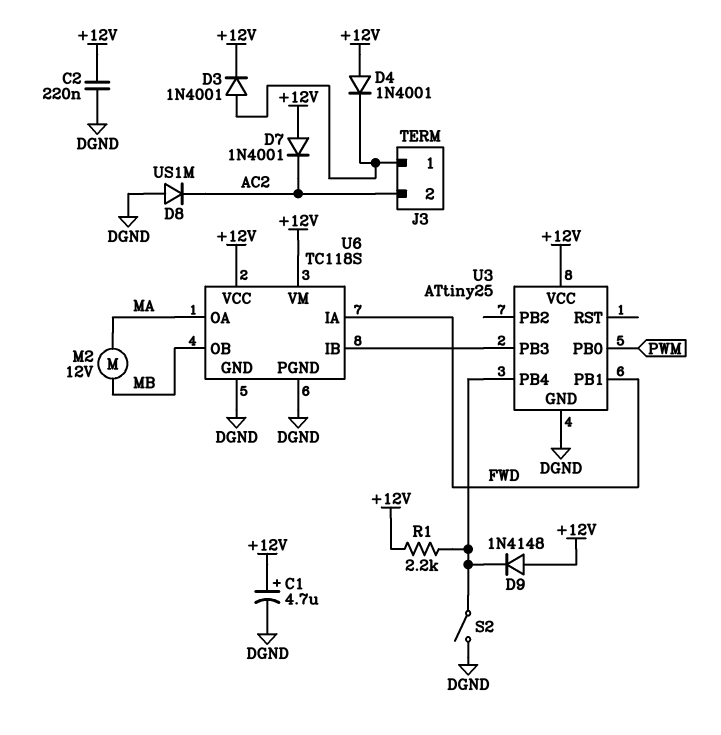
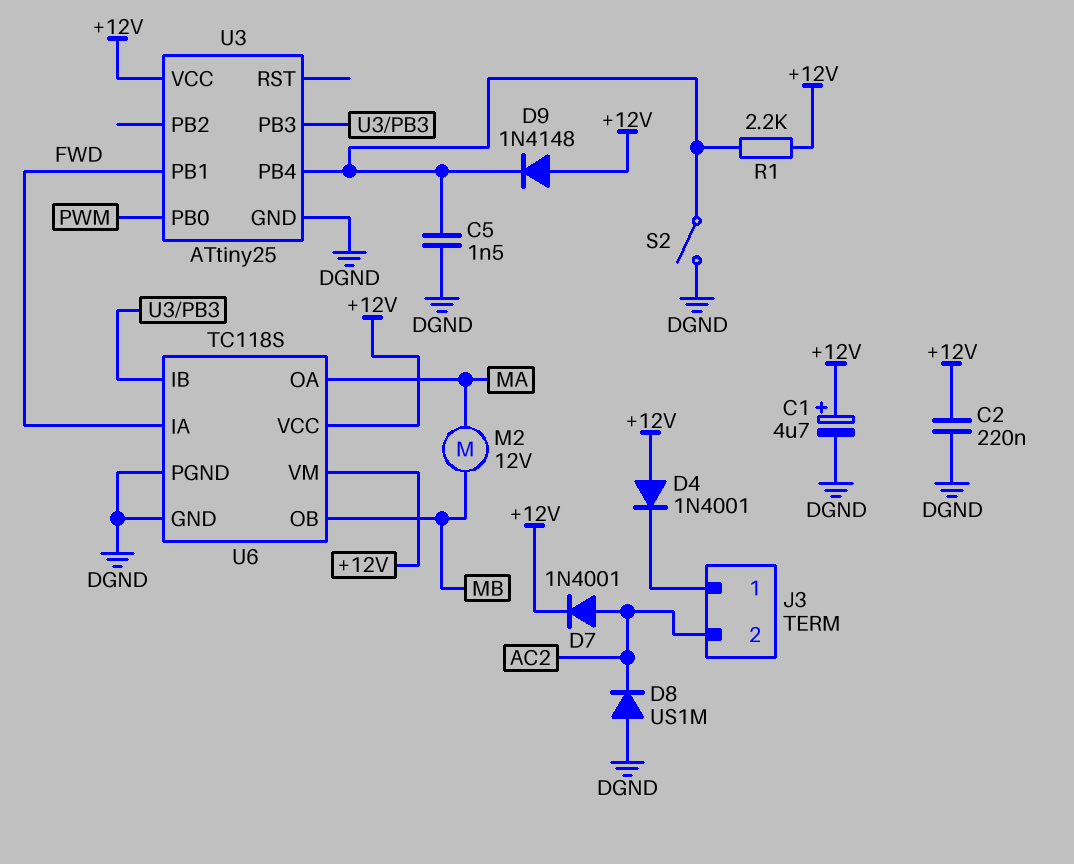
C5: none -> 1.5nF (DGND, U3/PB4)
D3: diode 1N4001 (A J3/1, K +12V) -> none
D7: diode 1N4001 (A +12V, K AC2) -> diode 1N4001 (A AC2, K +12V)

